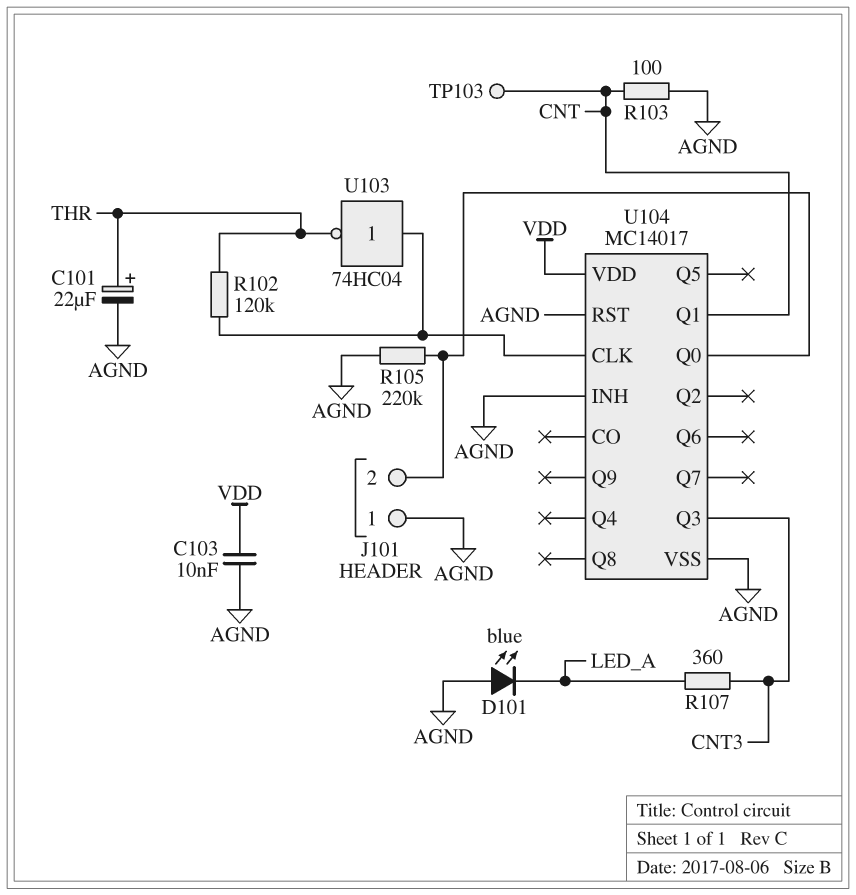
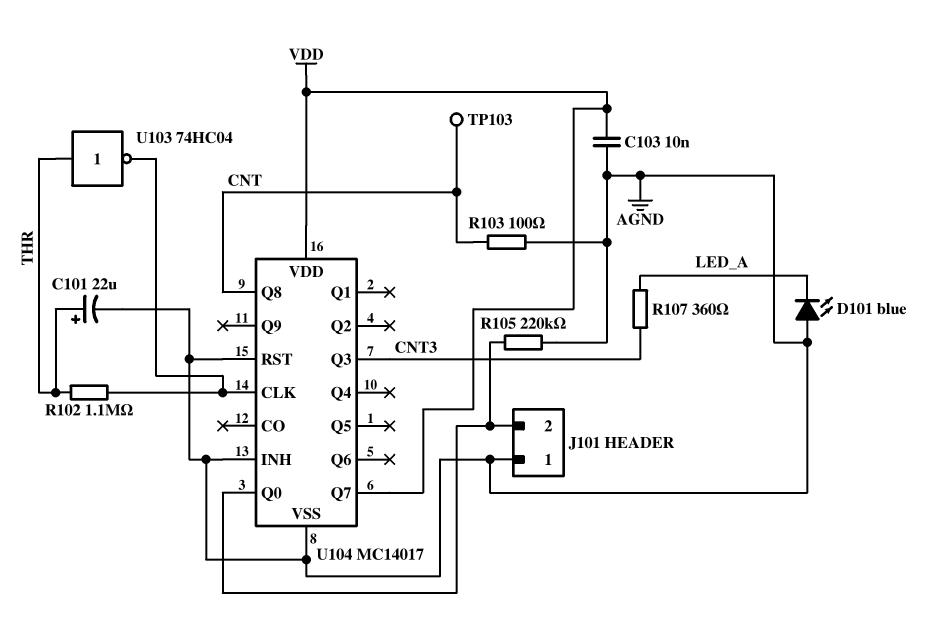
R102: 120k (THR, U104/CLK) -> 1.1M (THR, U104/CLK)
U103: NOT 74HC04 (in U104/CLK, out THR) -> NOT 74HC04 (in THR, out U104/CLK)
U104 pin Q1: CNT -> none
U104 pin Q7: none -> VDD
U104 pin Q8: none -> CNT

